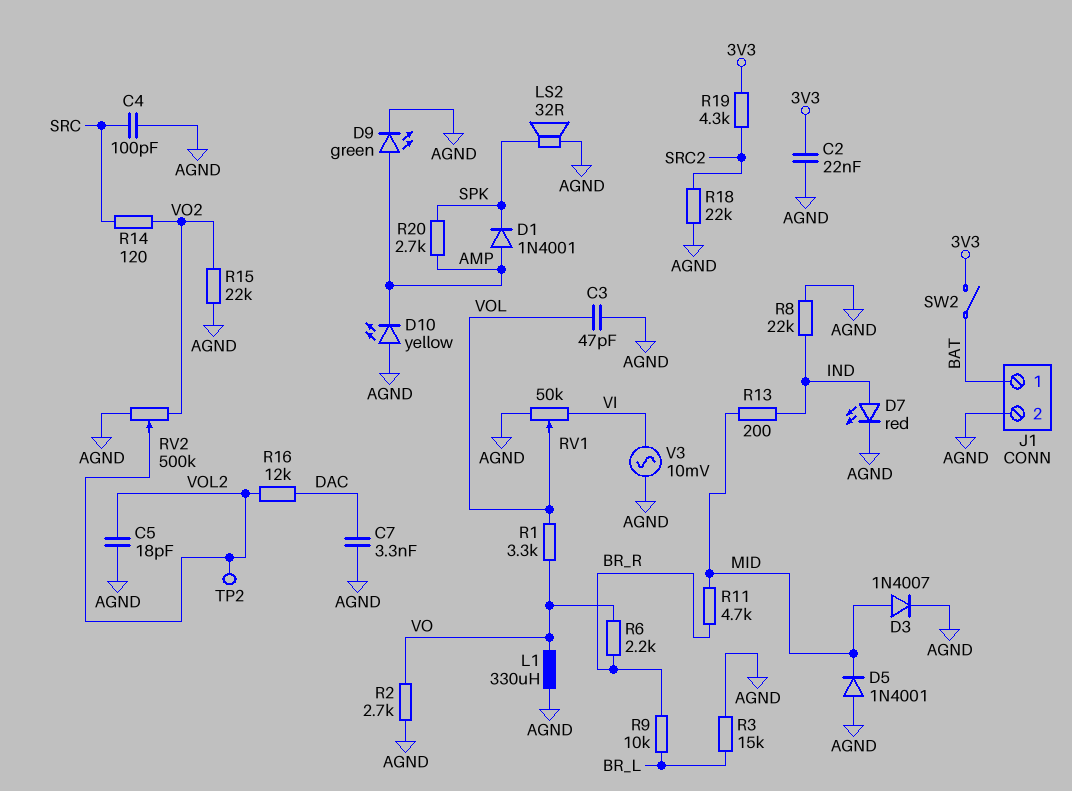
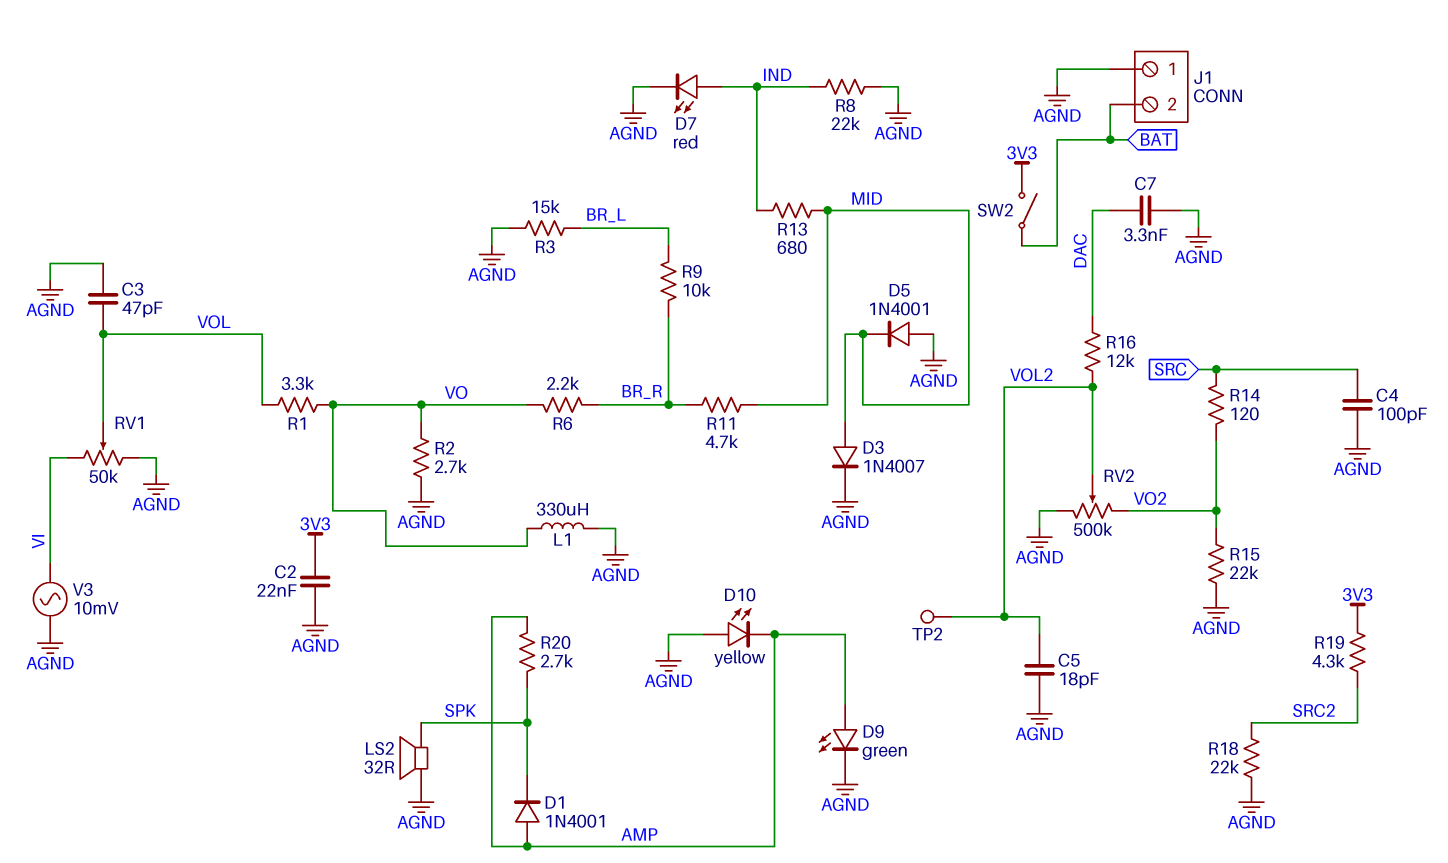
J1 pin 1: BAT -> AGND
J1 pin 2: AGND -> BAT
R13: 200 (IND, MID) -> 680 (IND, MID)

